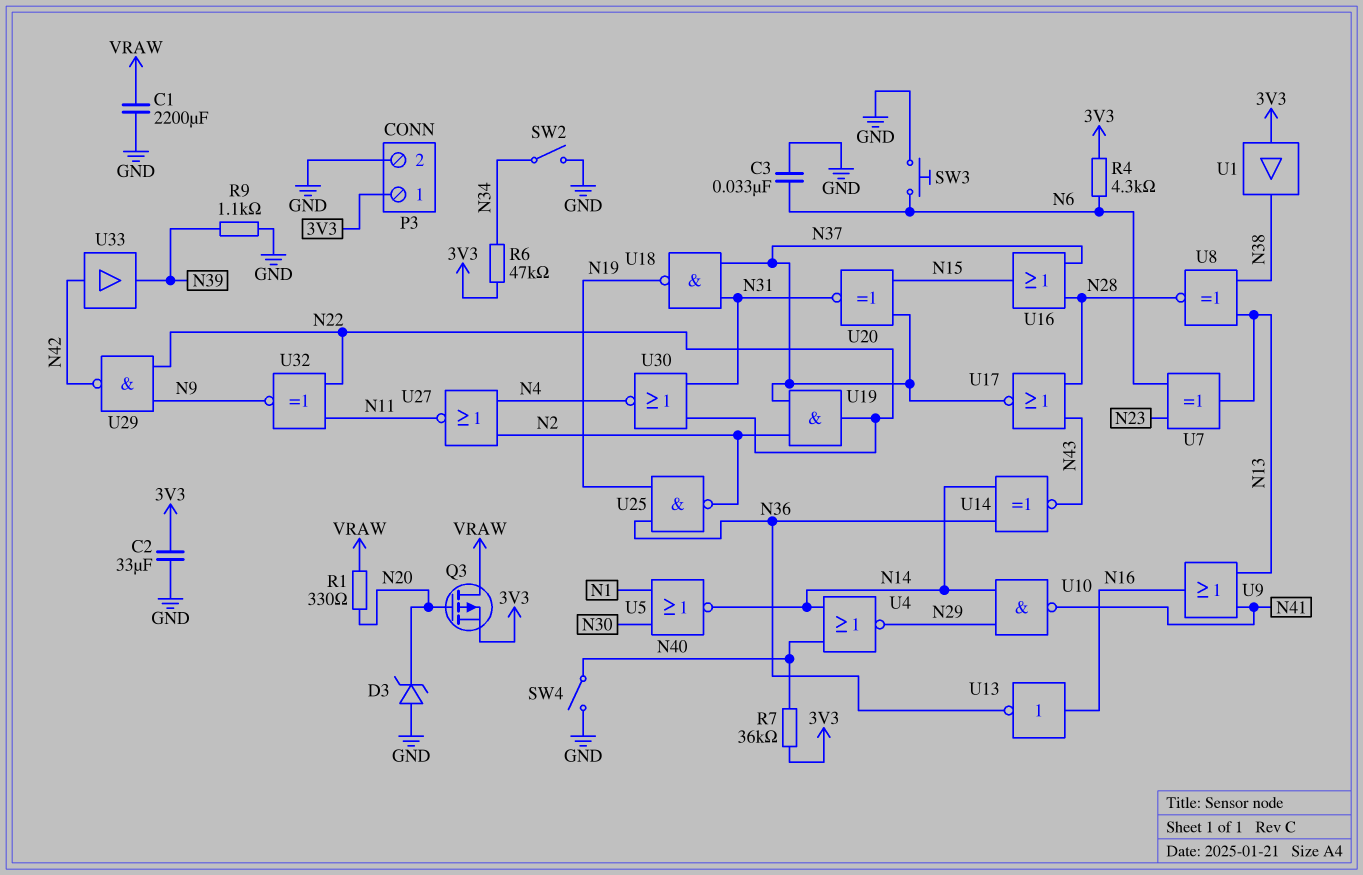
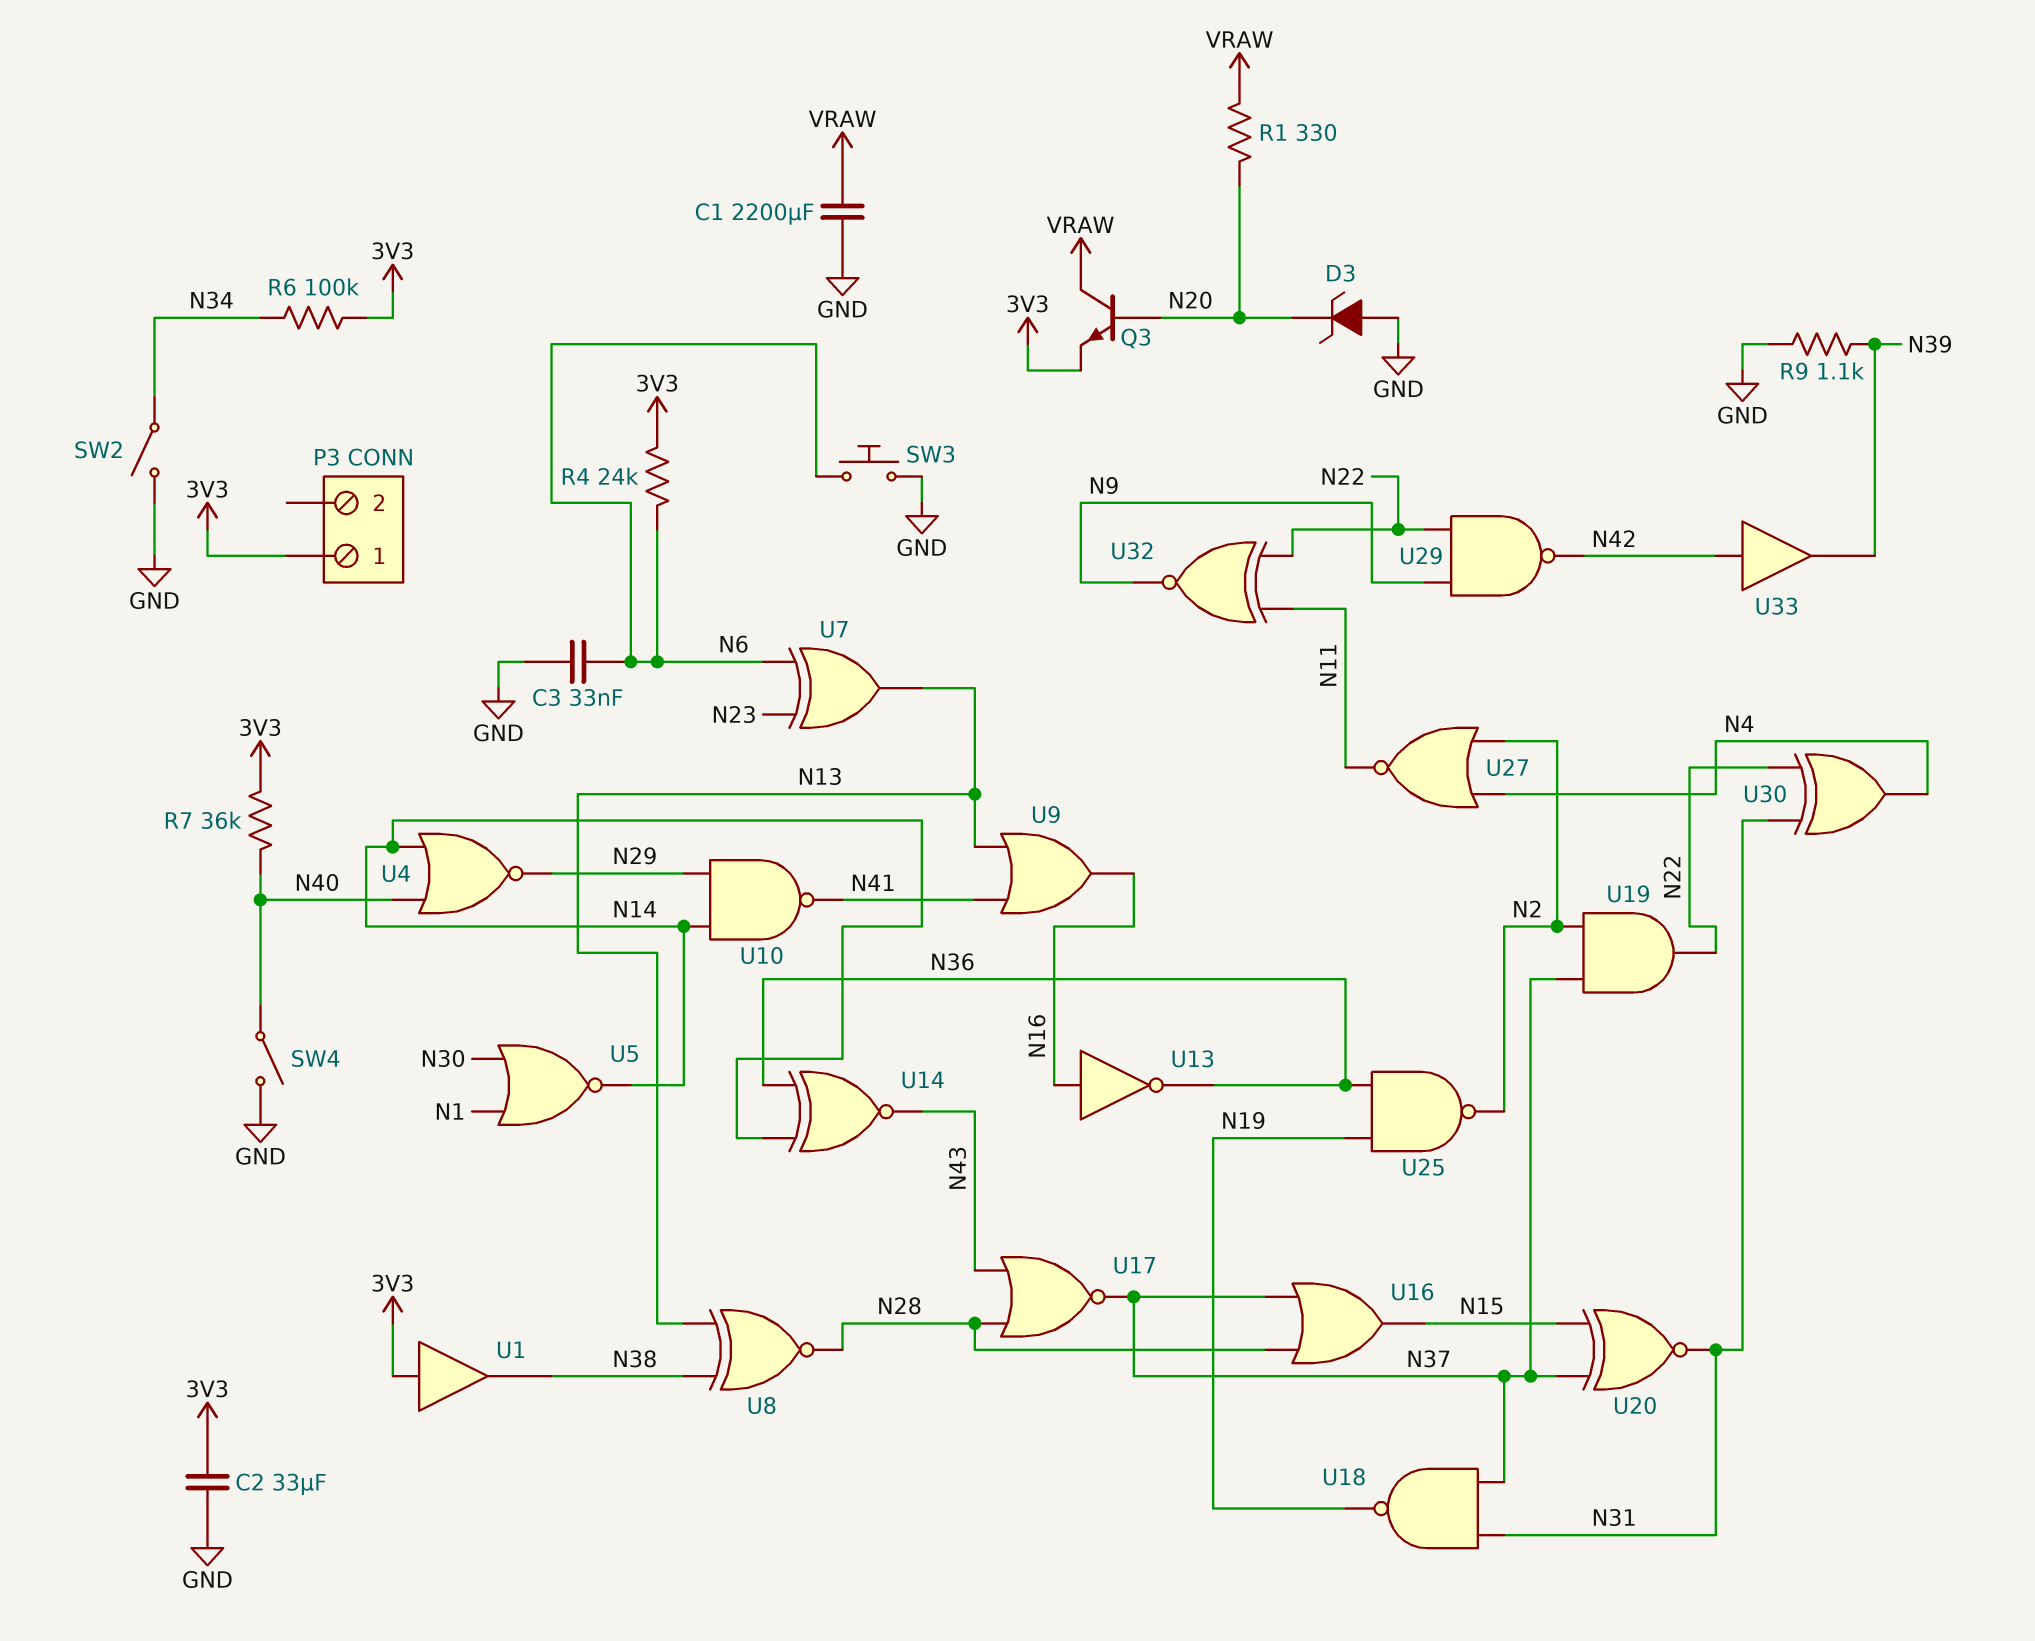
P3 pin 2: GND -> none
Q3: PMOS (G N20, D VRAW, S 3V3) -> NPN (B N20, C VRAW, E 3V3)
R4: 4.3k (3V3, N6) -> 24k (3V3, N6)
R6: 47k (3V3, N34) -> 100k (3V3, N34)
U30: NOR (in N22, in N31, out N4) -> XOR (in N22, in N31, out N4)

